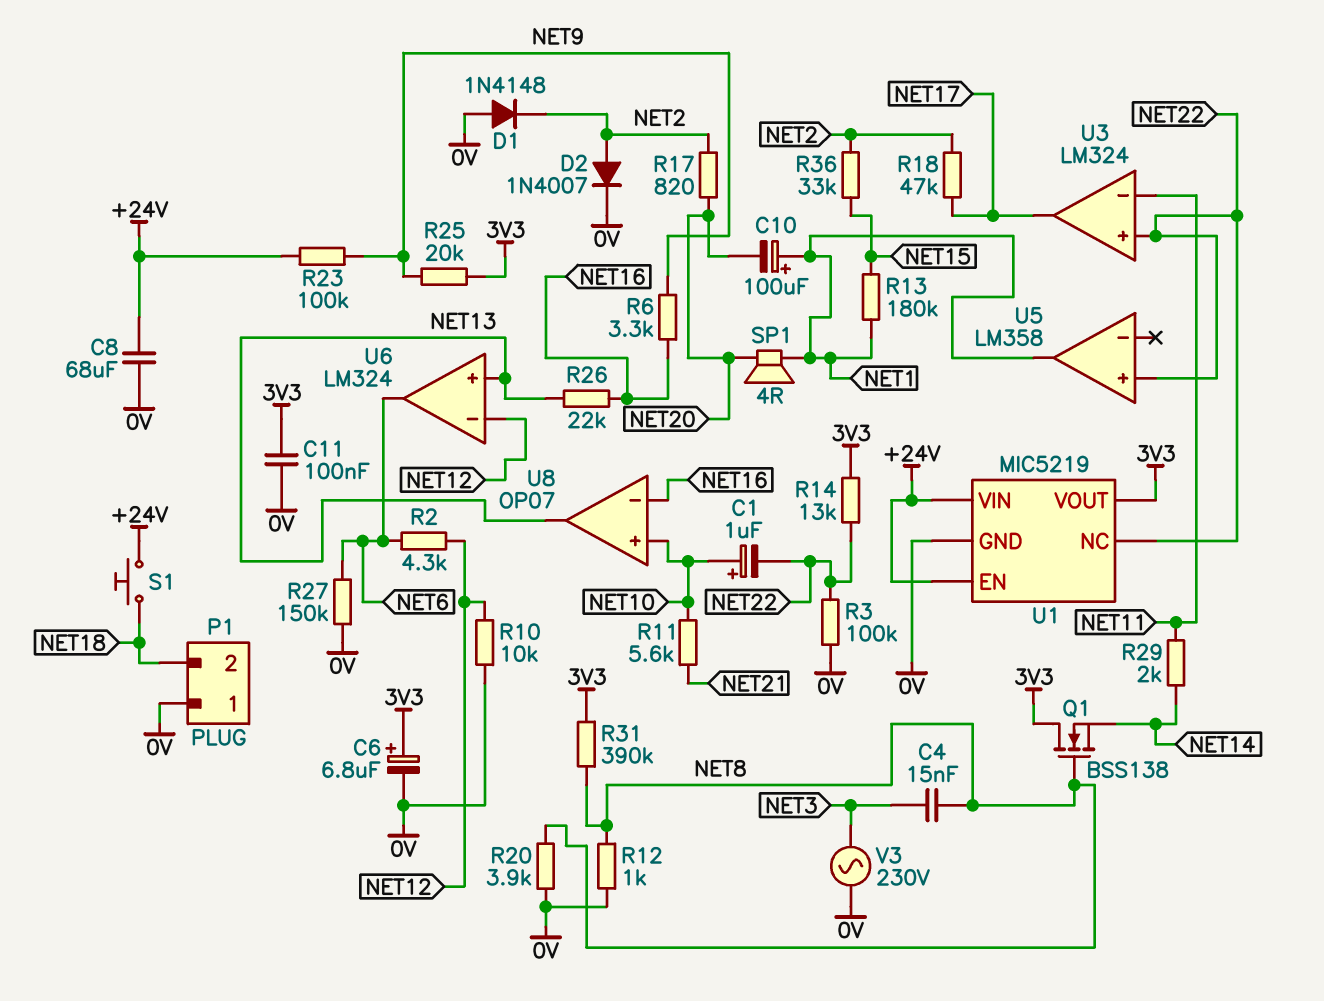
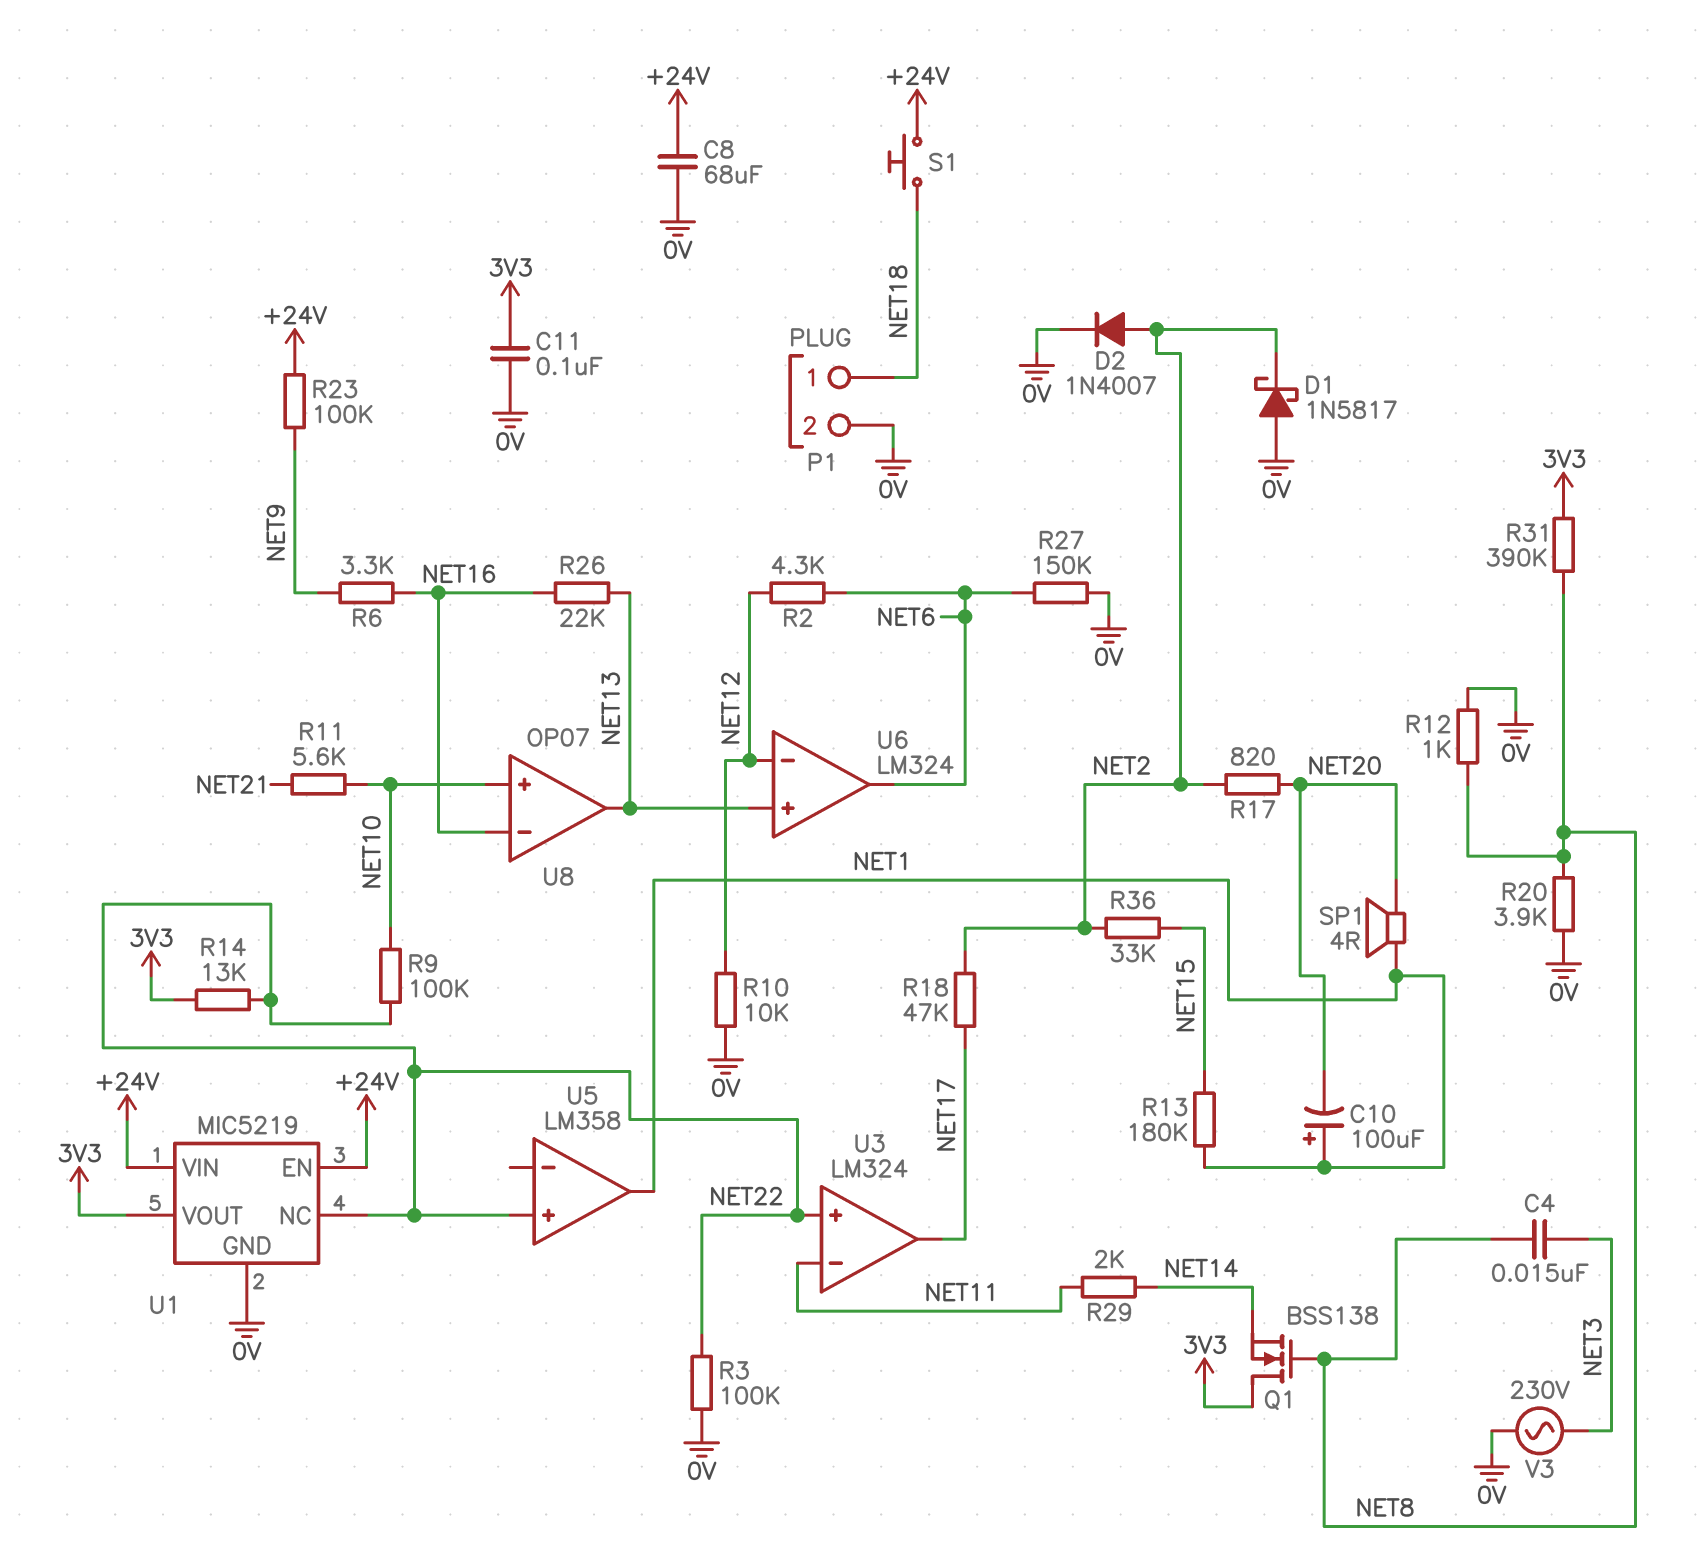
C1: 1uF (plus NET10, minus NET22) -> none
C6: 6.8uF (plus 3V3, minus 0V) -> none
D1: diode 1N4148 (A 0V, K NET2) -> schottky 1N5817 (A 0V, K NET2)
P1 pin 1: 0V -> NET18
P1 pin 2: NET18 -> 0V
R9: none -> 100k (NET10, NET22)
R25: 20k (3V3, NET9) -> none

